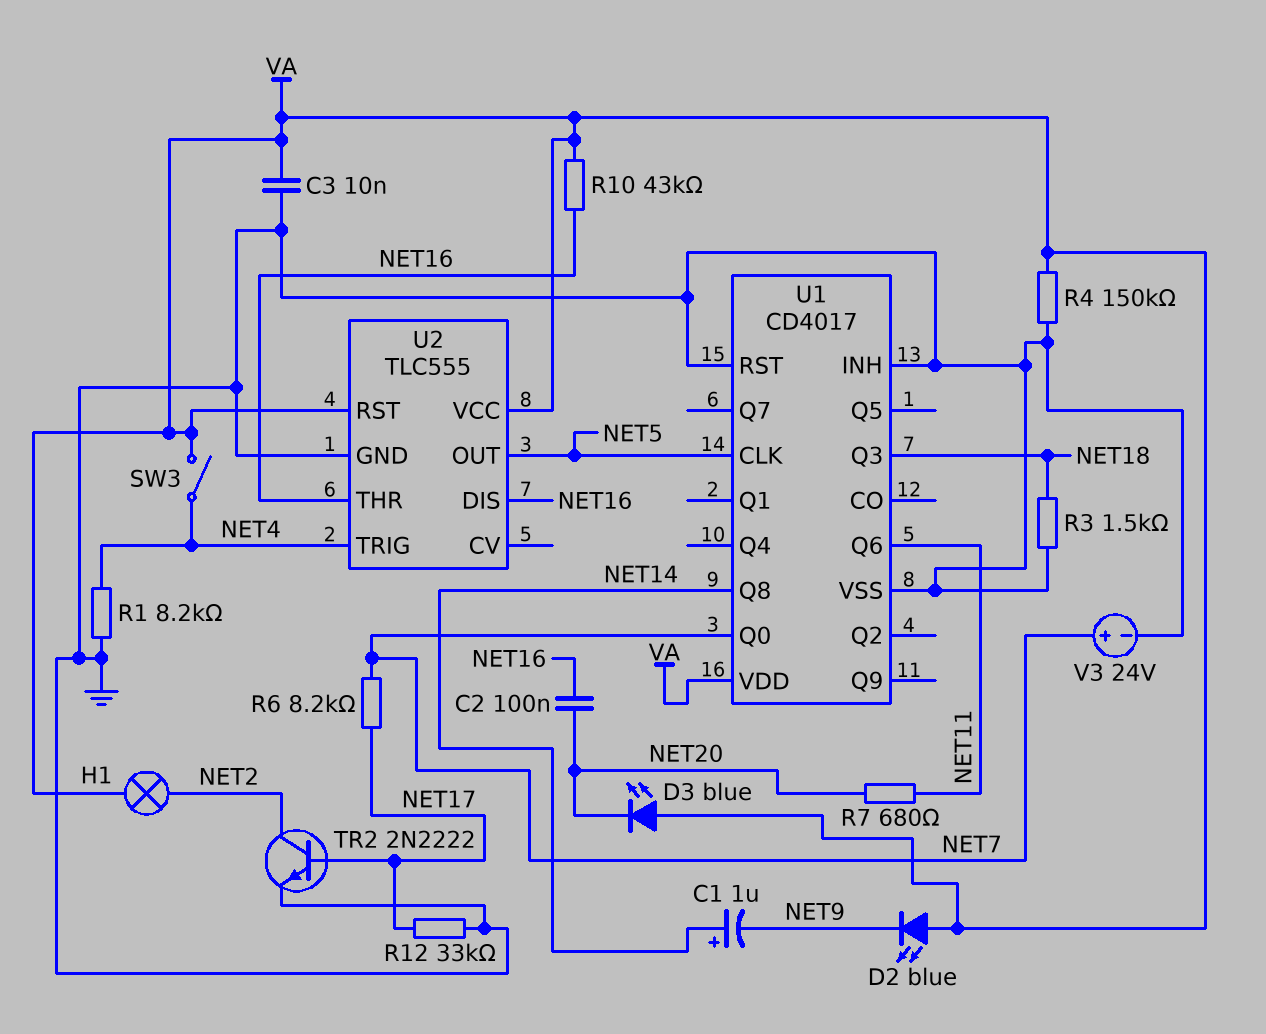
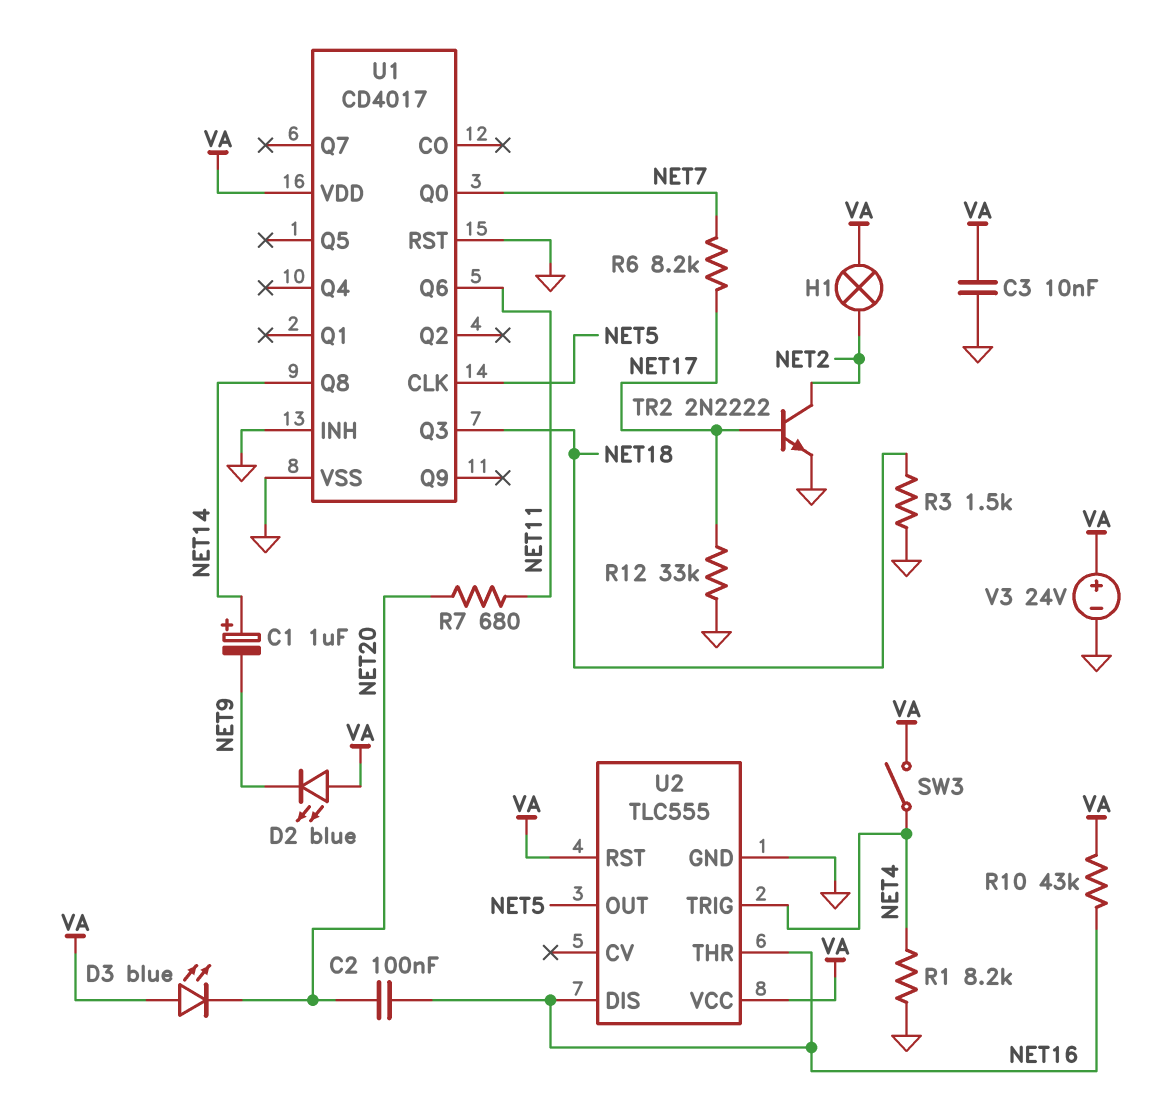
R4: 150k (GND, VA) -> none
V3: 24V (plus NET7, minus GND) -> 24V (plus VA, minus GND)

